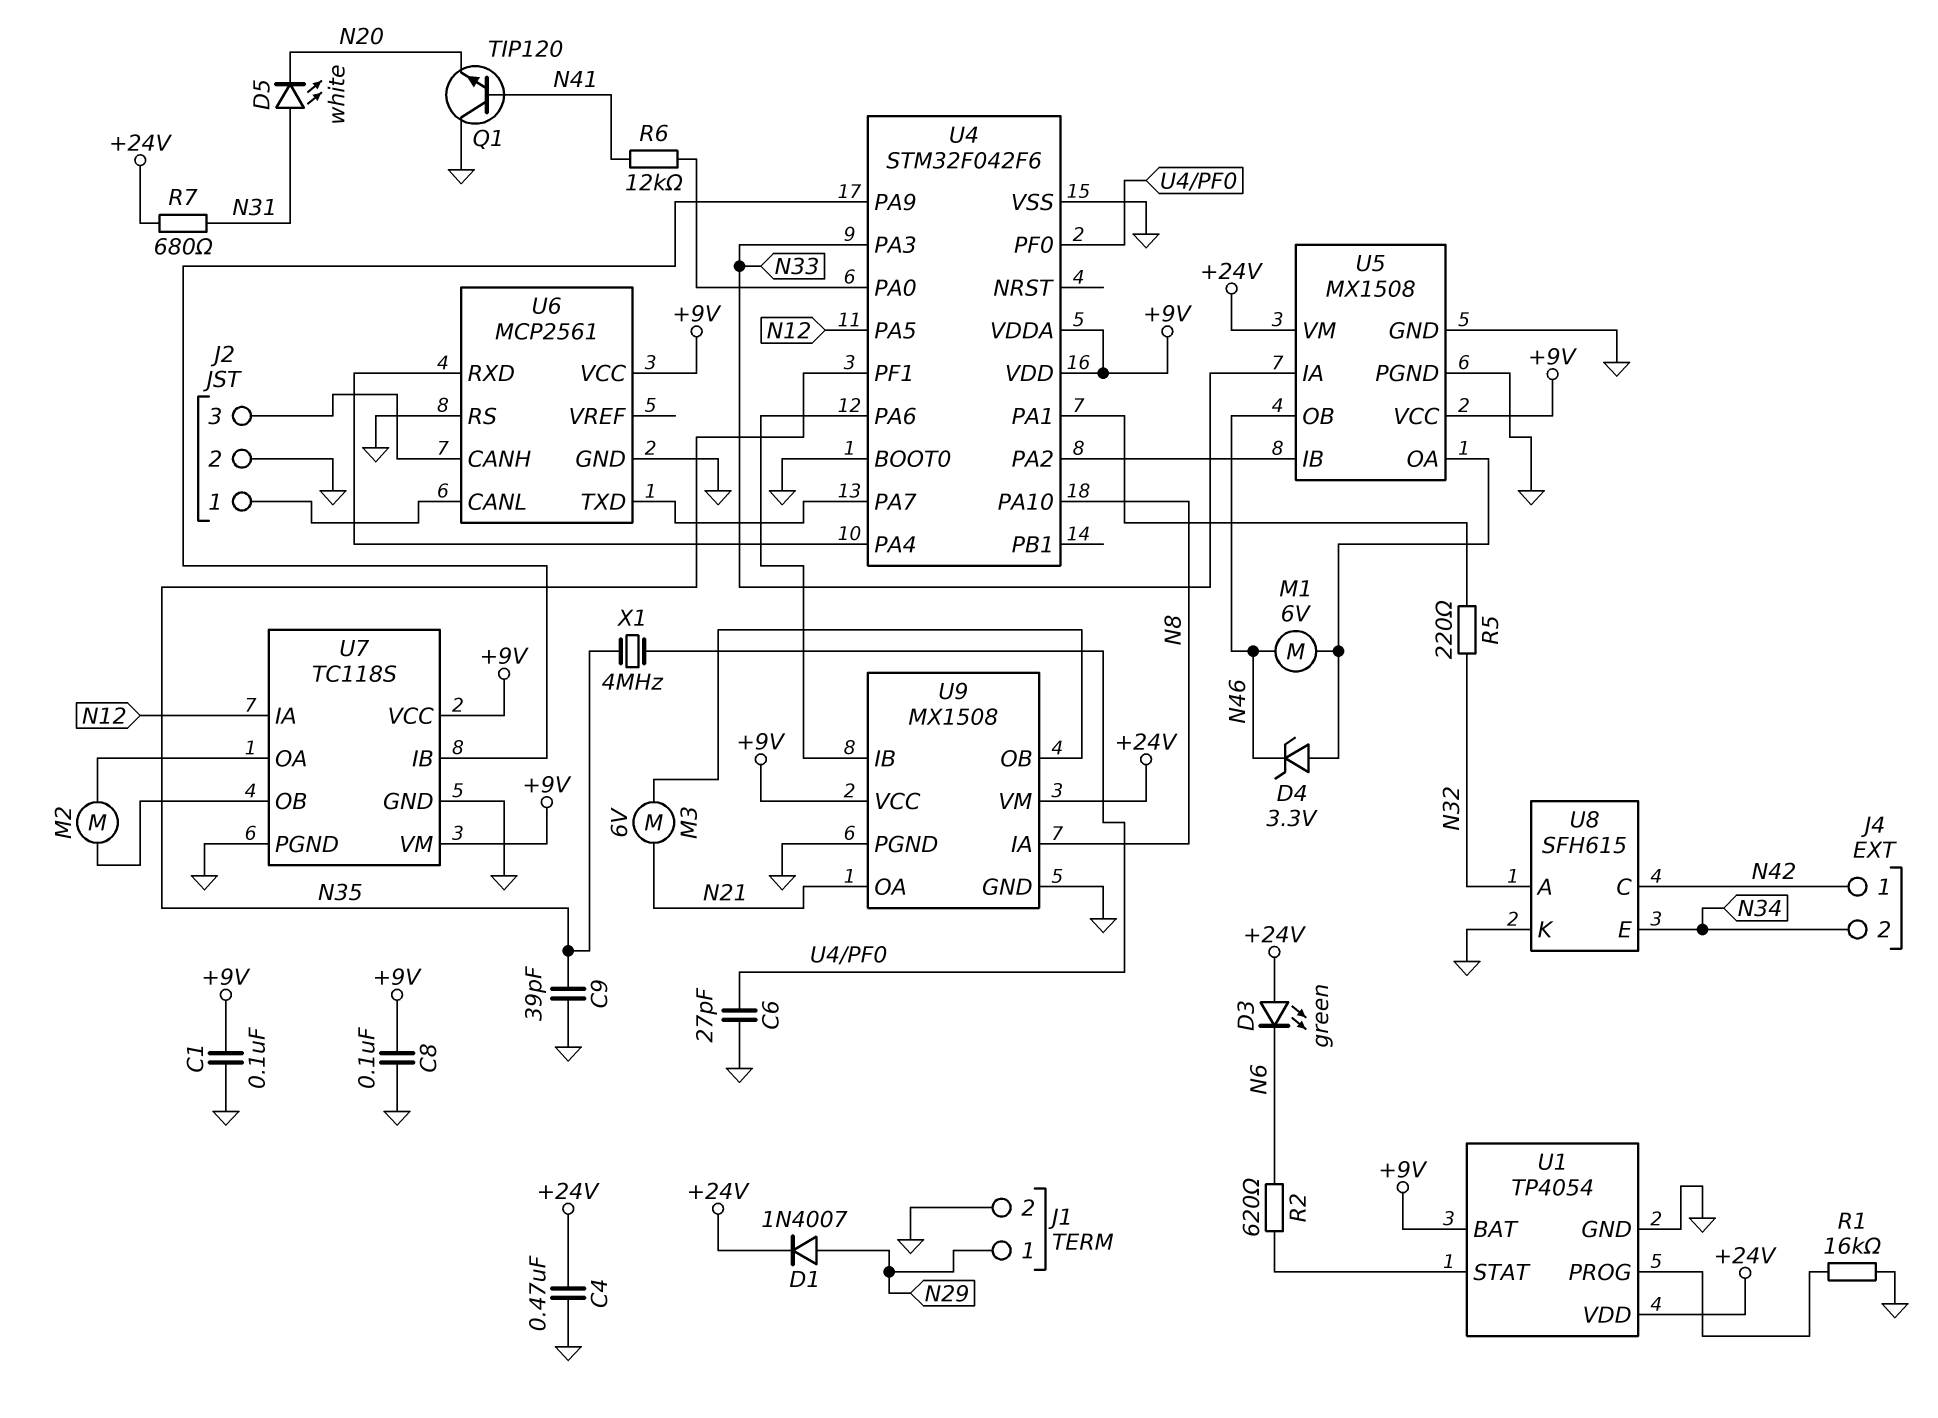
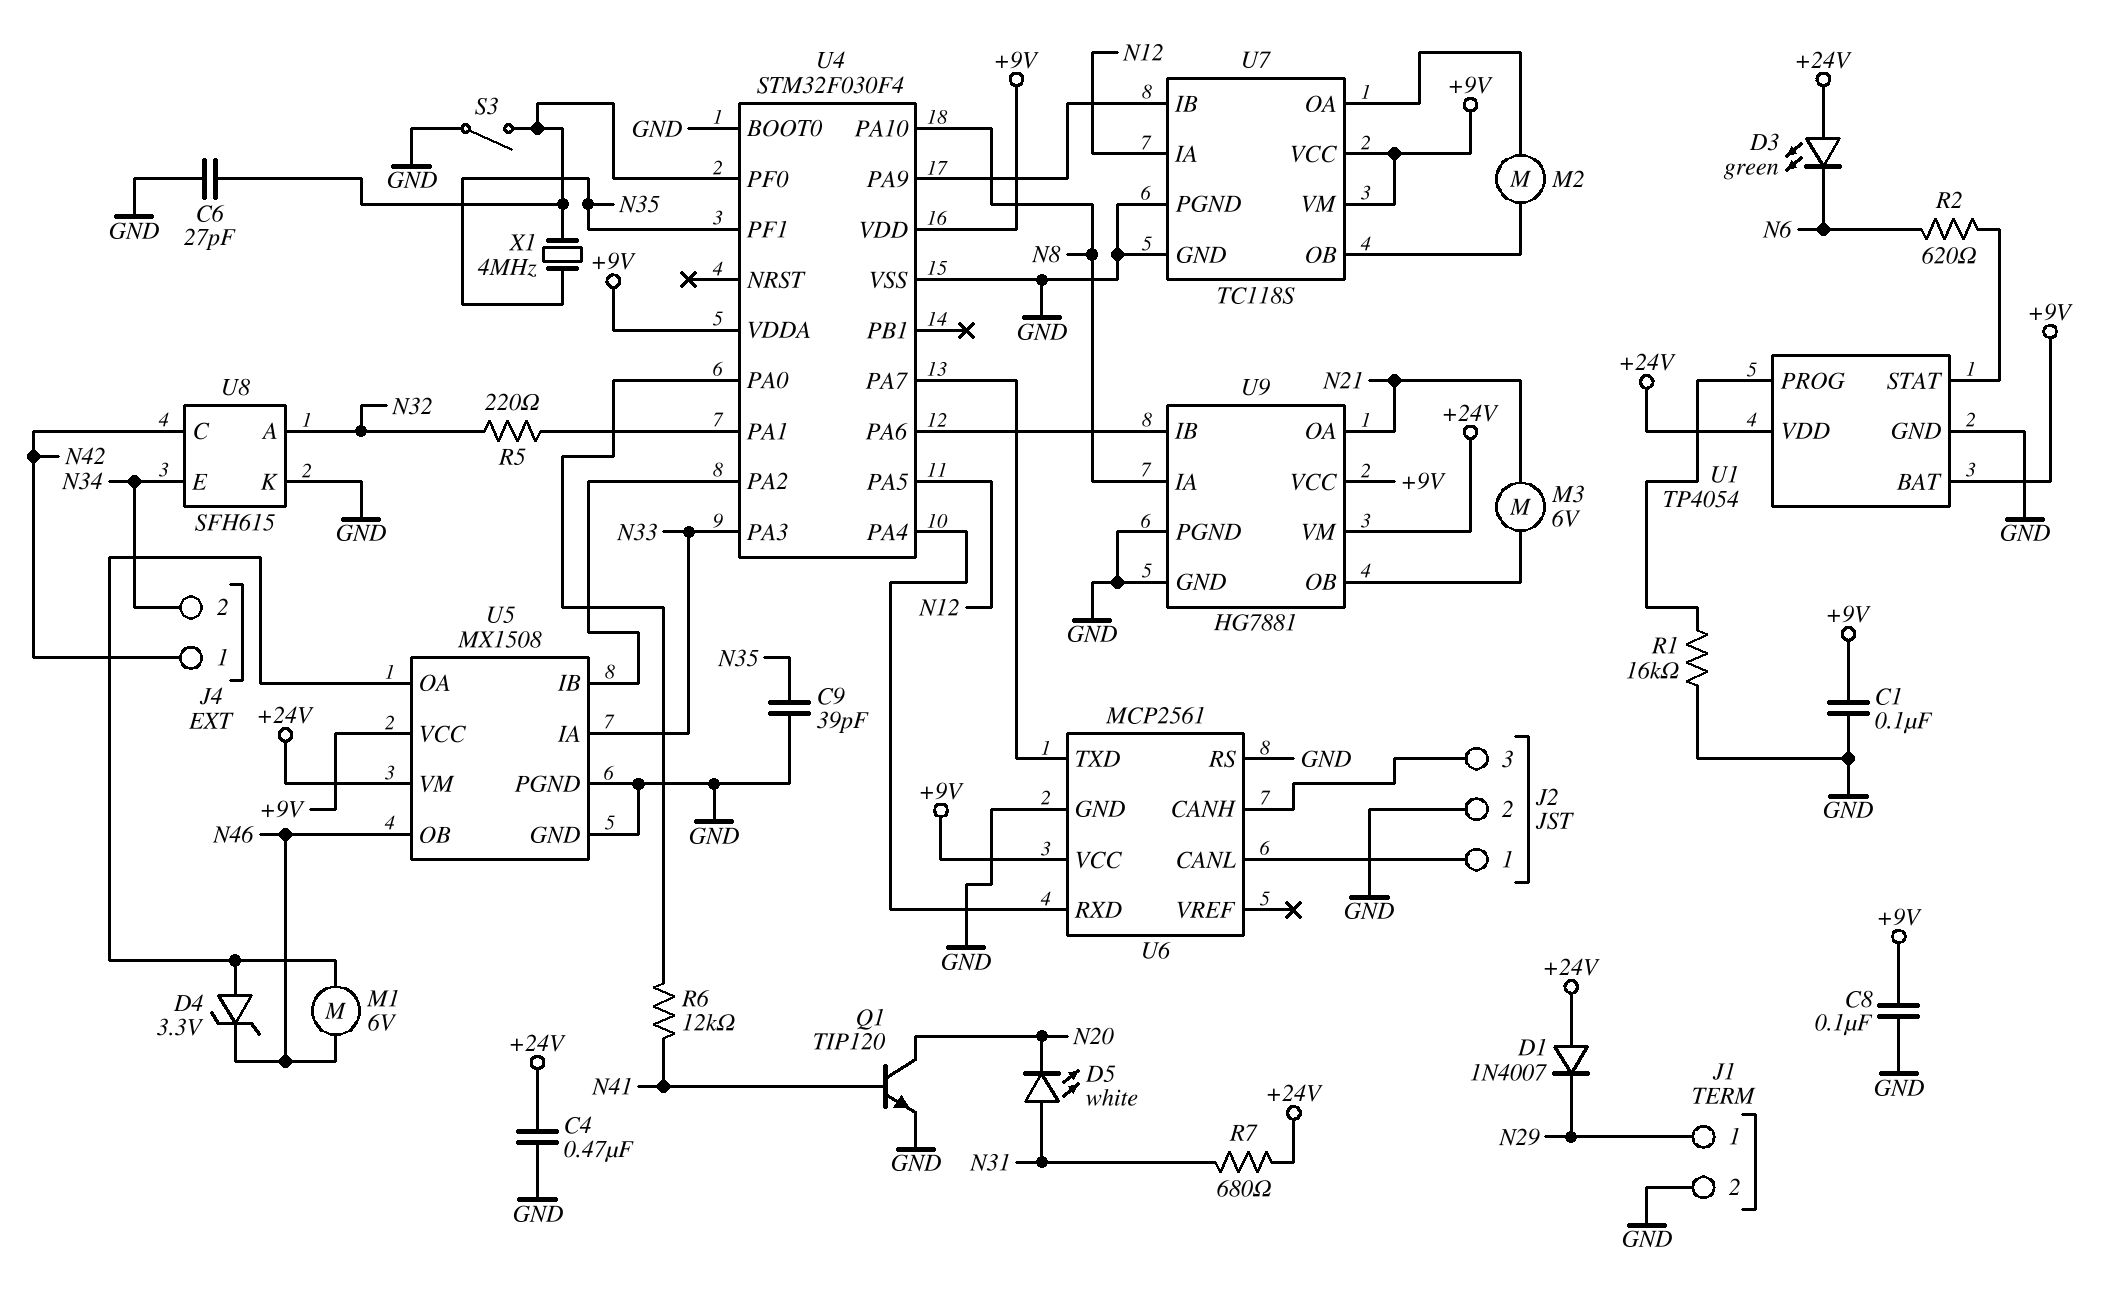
D1: diode 1N4007 (A N29, K +24V) -> diode 1N4007 (A +24V, K N29)
Q1: NPN TIP120 (B N41, C GND, E N20) -> NPN TIP120 (B N41, C N20, E GND)
S3: none -> switch (GND, U4/PF0)
U4: STM32F042F6 -> STM32F030F4
U9: MX1508 -> HG7881

